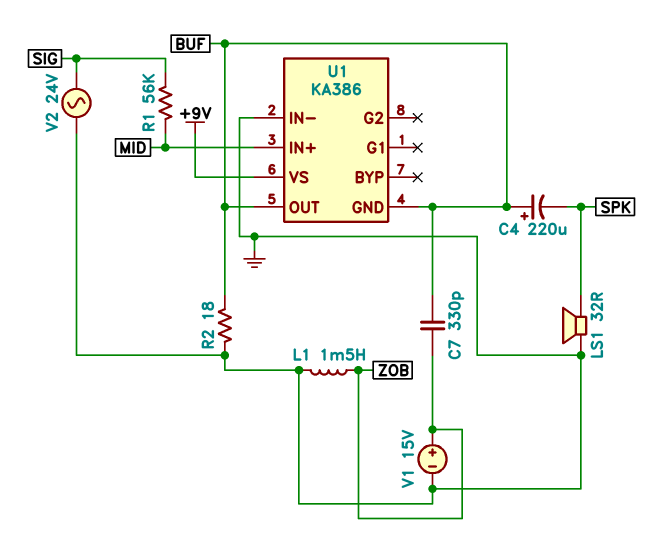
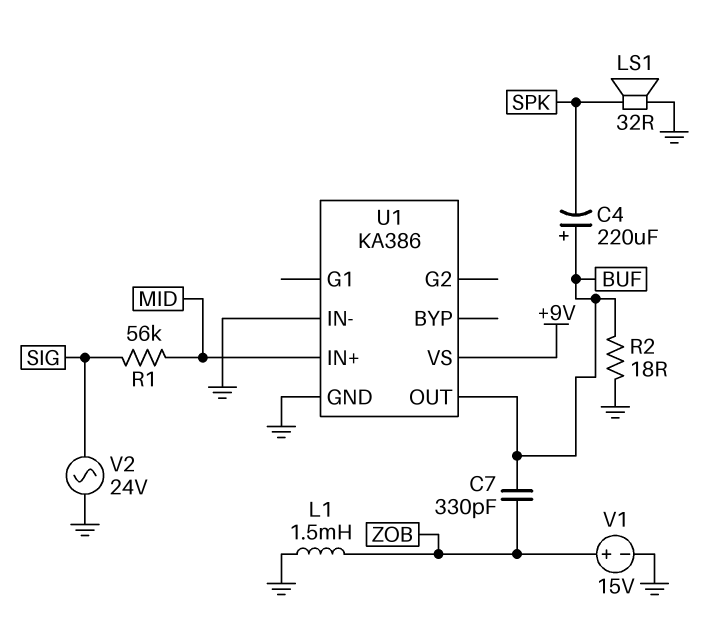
U1 pin GND: BUF -> GND

